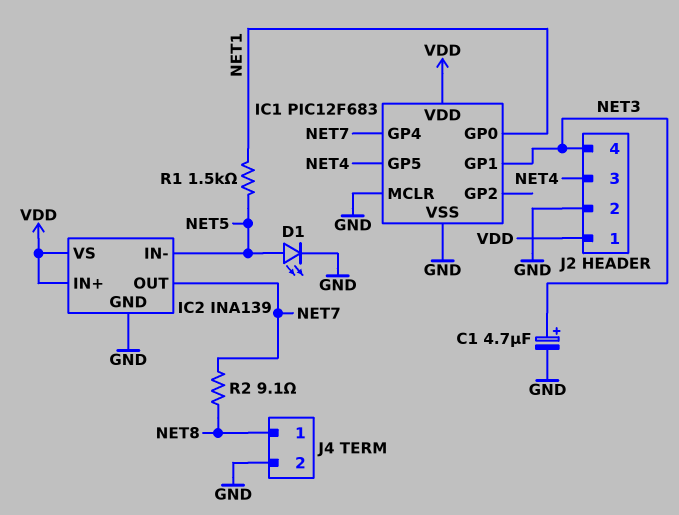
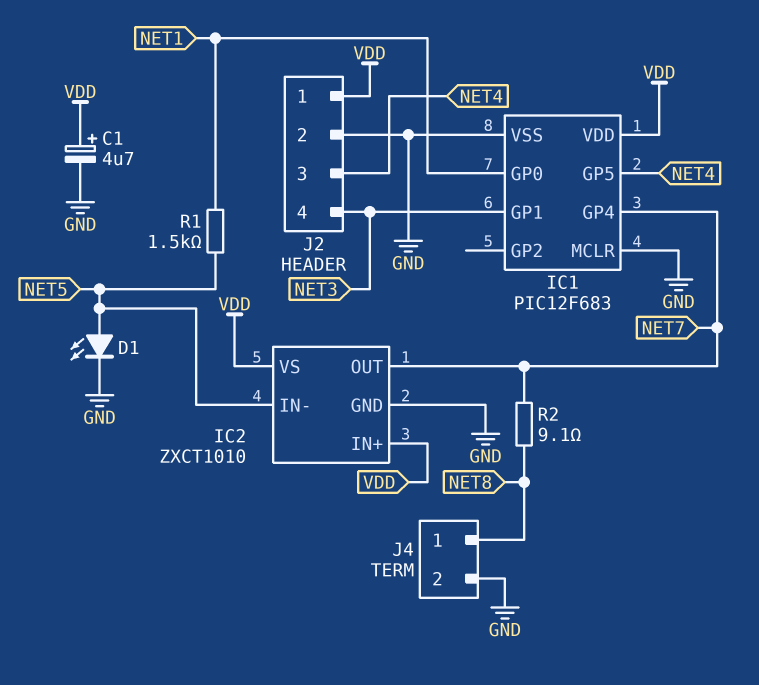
C1: 4.7uF (plus NET3, minus GND) -> 4.7uF (plus VDD, minus GND)
IC2: INA139 -> ZXCT1010

